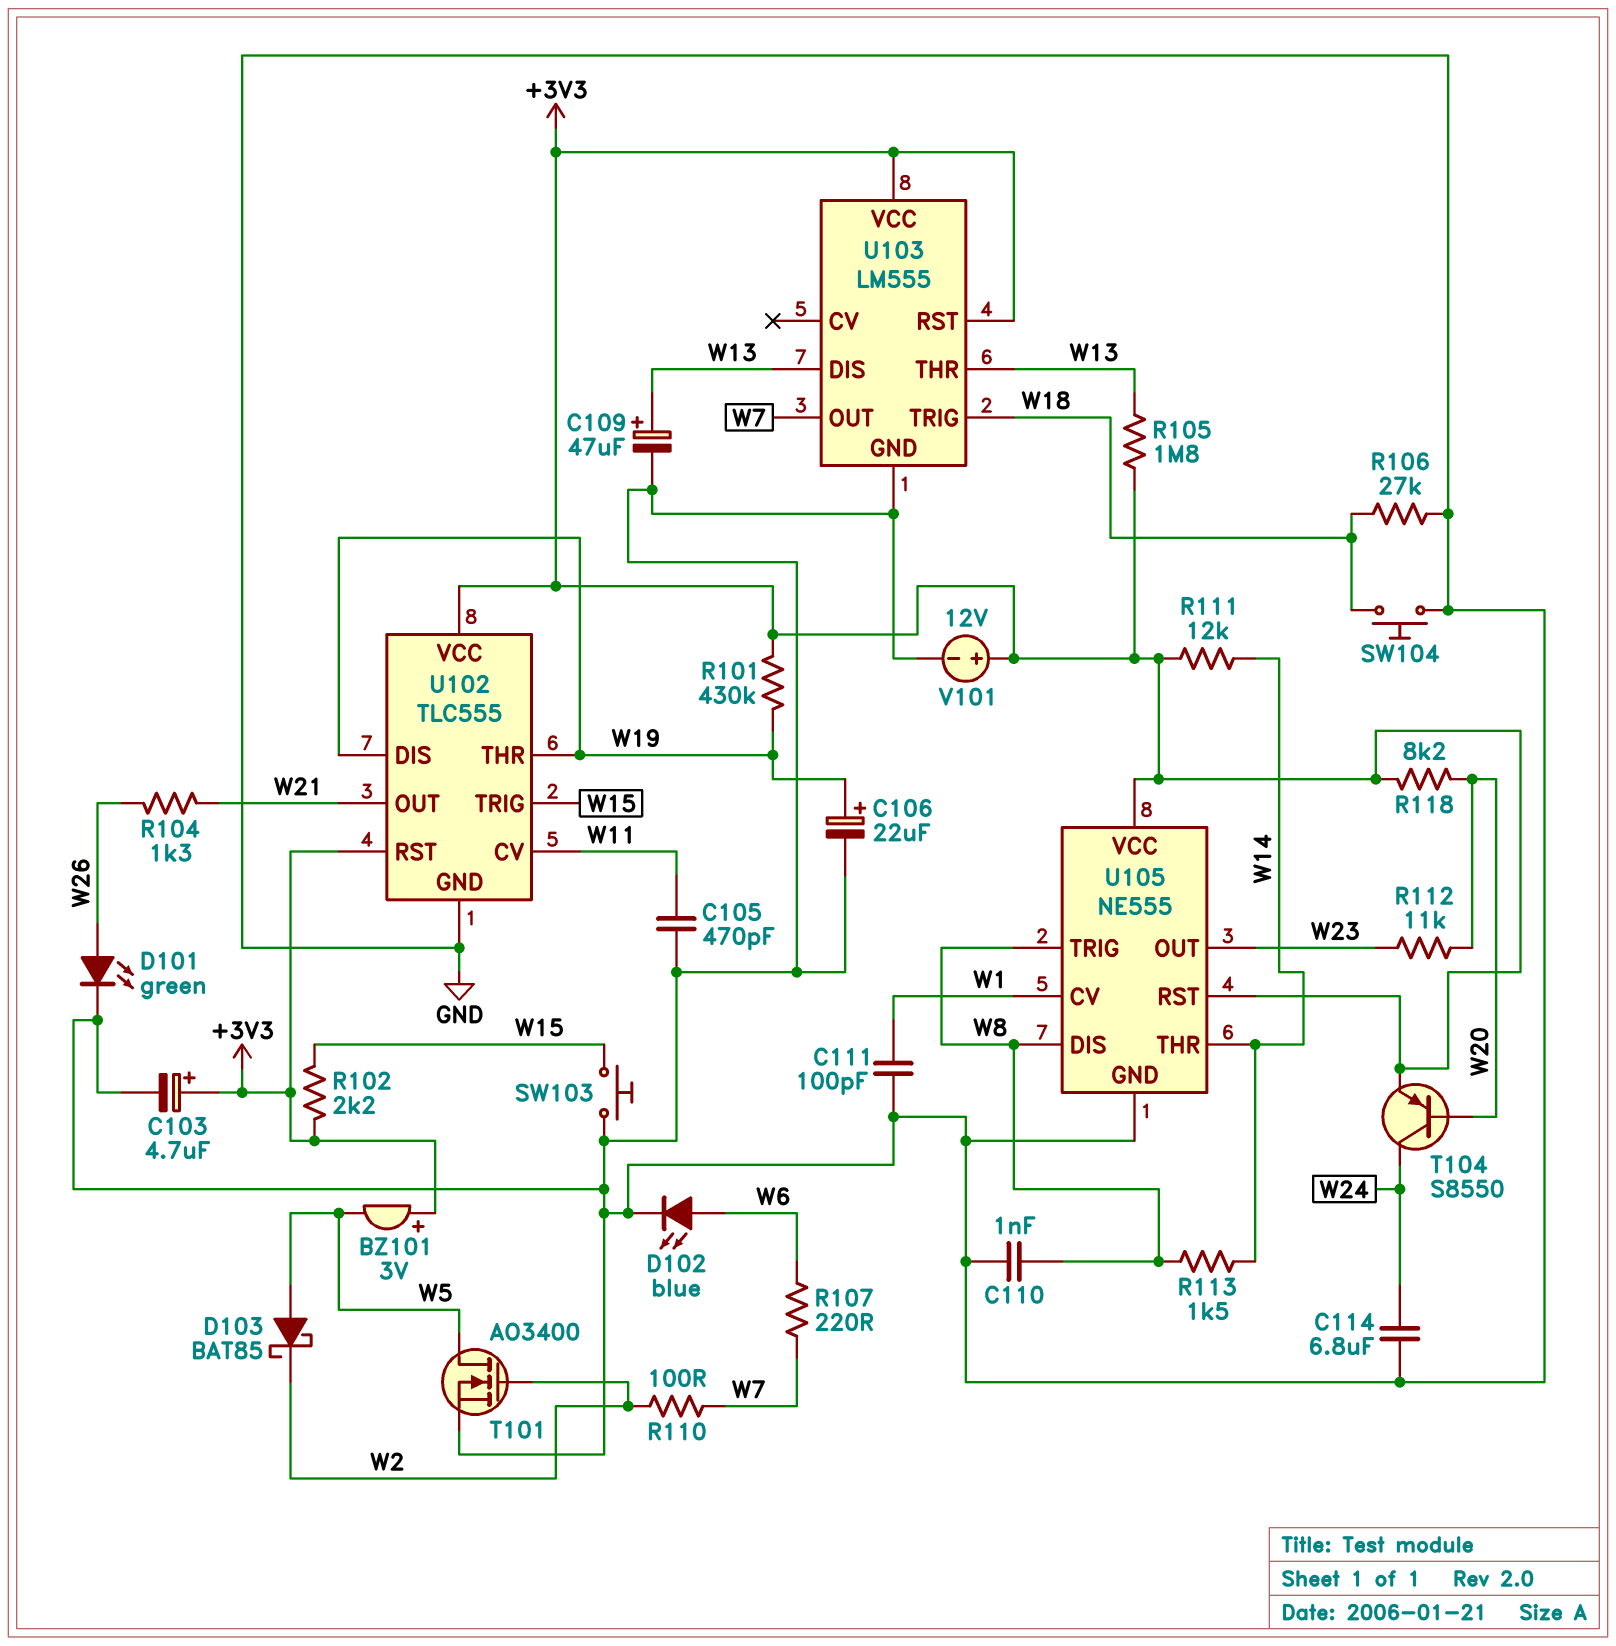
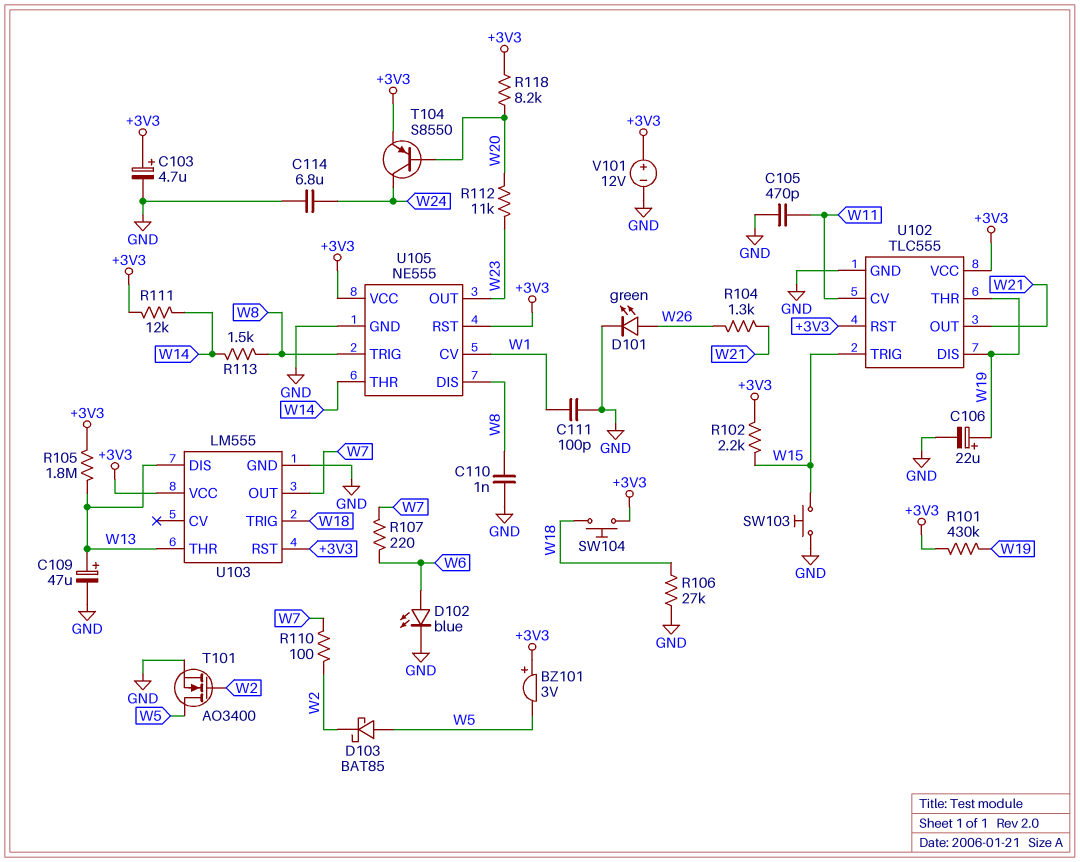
SW104: button (GND, W18) -> button (+3V3, W18)

